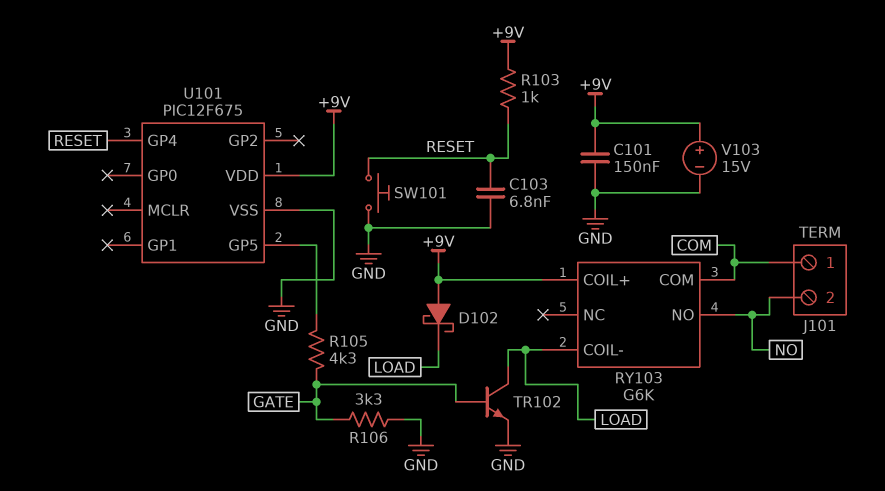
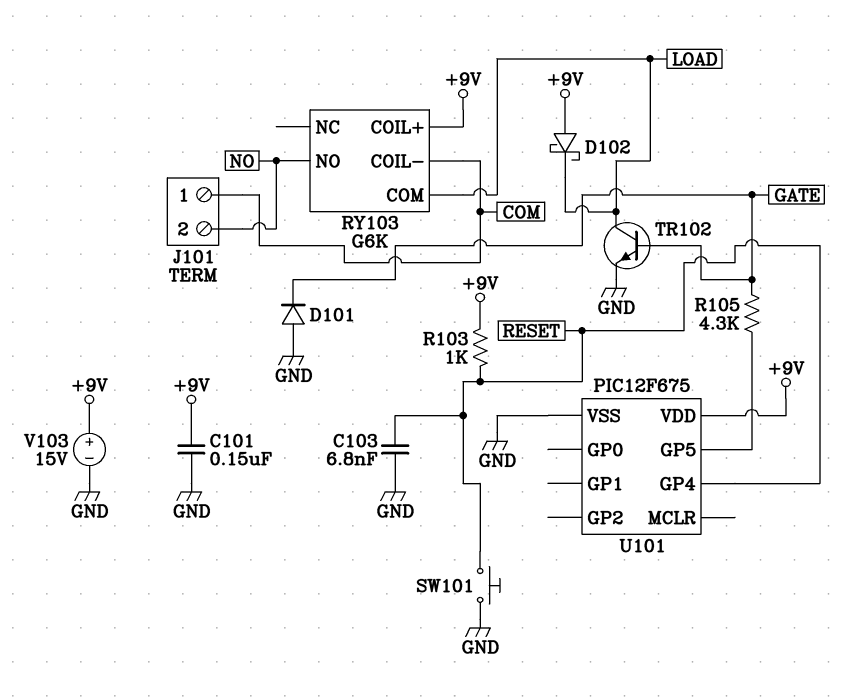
D101: none -> diode (A GND, K GATE)
R106: 3.3k (GATE, GND) -> none
RY103 pin COIL-: LOAD -> COM
RY103 pin COM: COM -> LOAD

